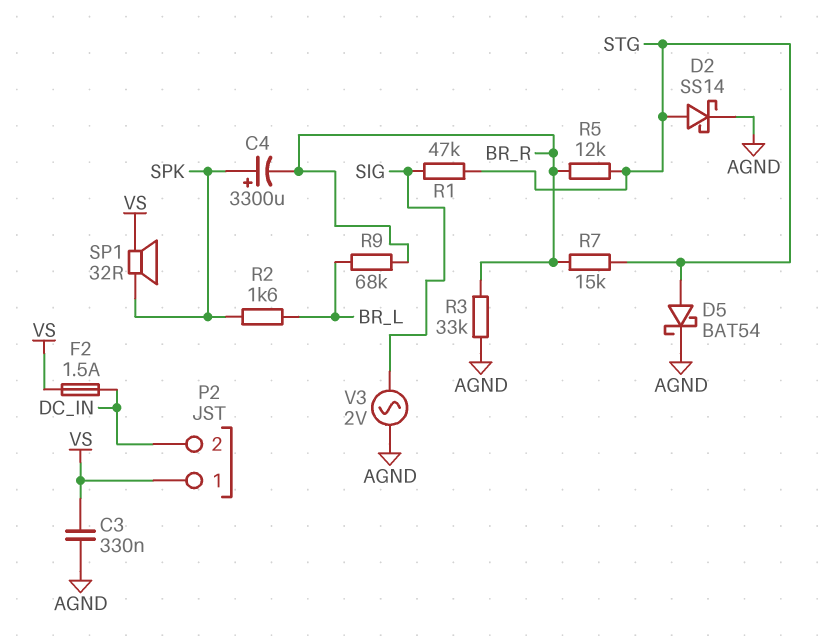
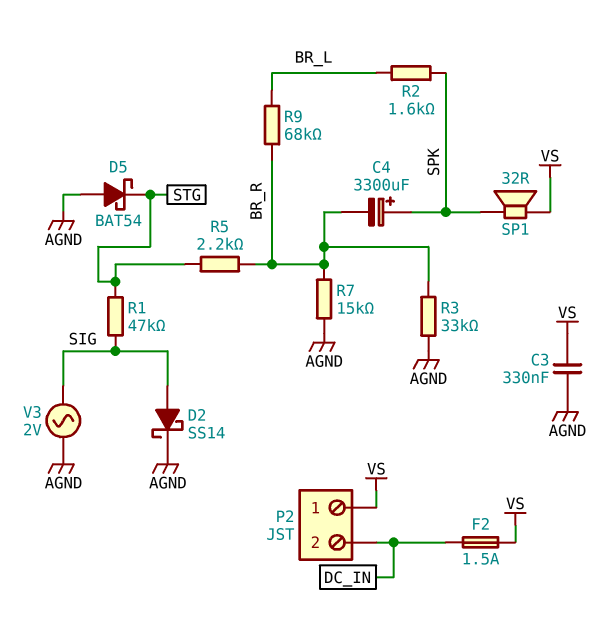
D2: schottky SS14 (A STG, K AGND) -> schottky SS14 (A SIG, K AGND)
D5: schottky BAT54 (A STG, K AGND) -> schottky BAT54 (A AGND, K STG)
R5: 12k (BR_R, STG) -> 2.2k (BR_R, STG)
R7: 15k (BR_R, STG) -> 15k (AGND, BR_R)

